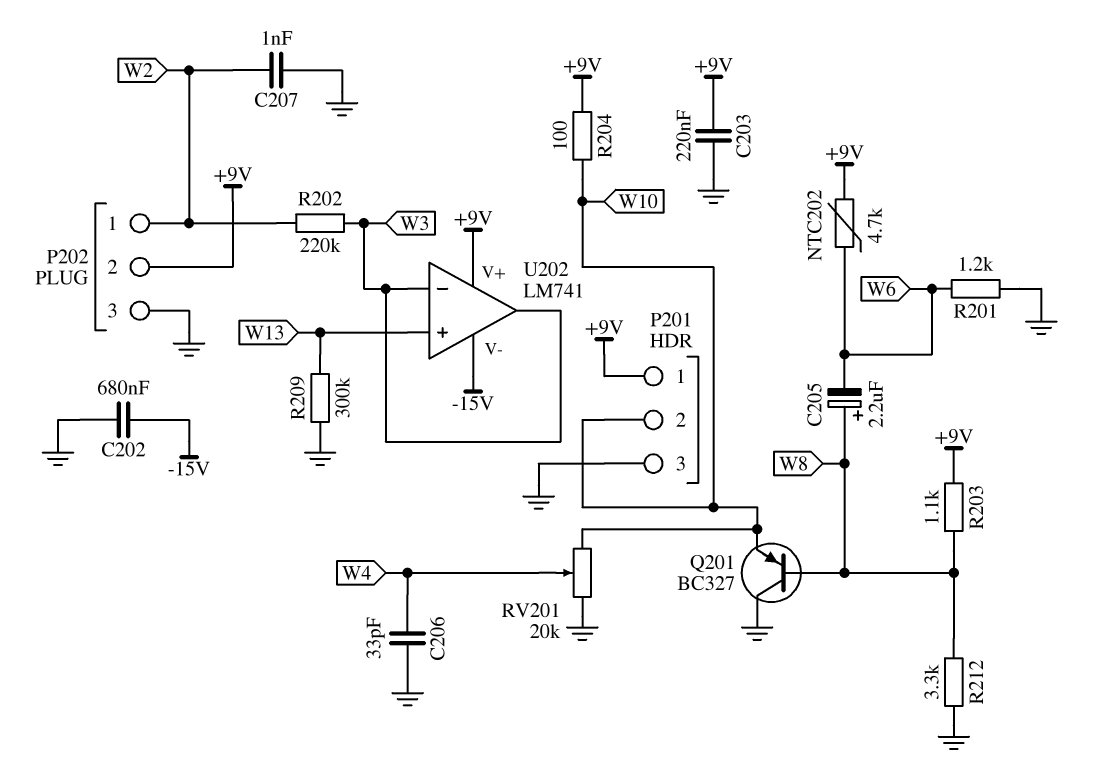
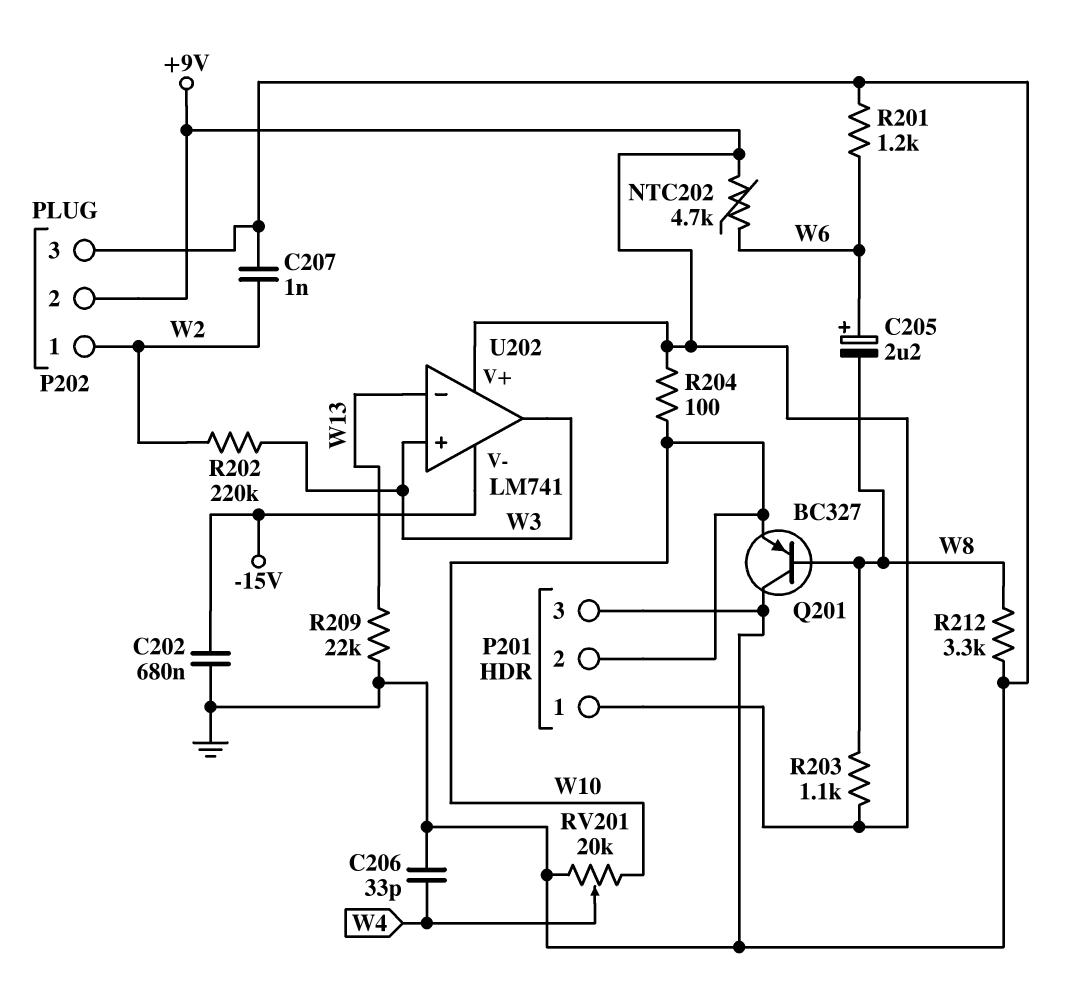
C203: 220nF (+9V, GND) -> none
C205: 2.2uF (plus W8, minus W6) -> 2.2uF (plus W6, minus W8)
R209: 300k (GND, W13) -> 22k (GND, W13)
U202 pin in+: W13 -> W3
U202 pin in-: W3 -> W13

